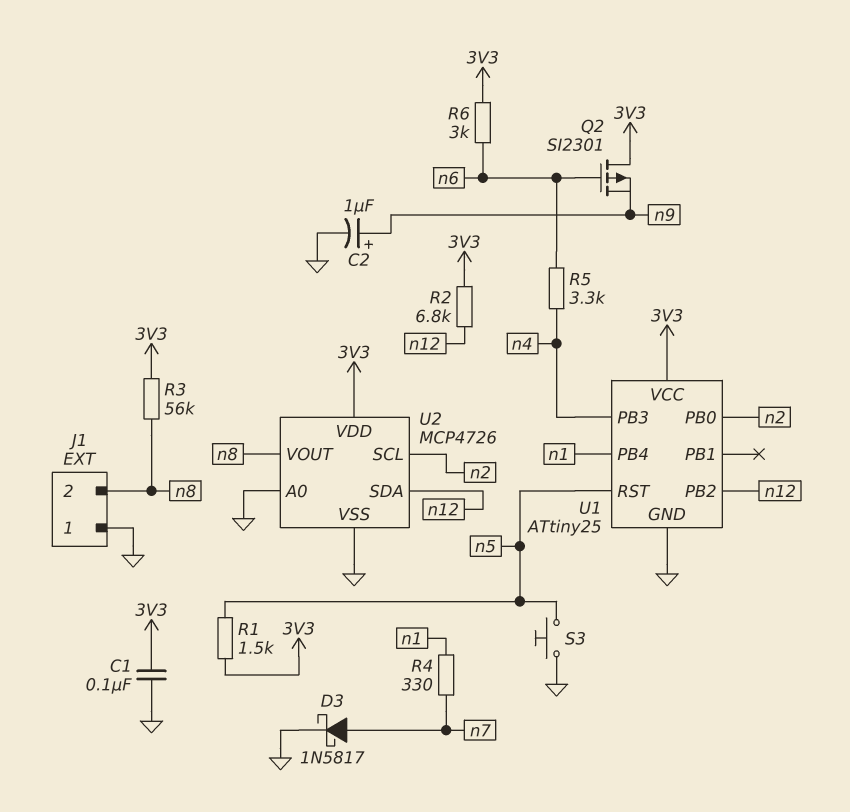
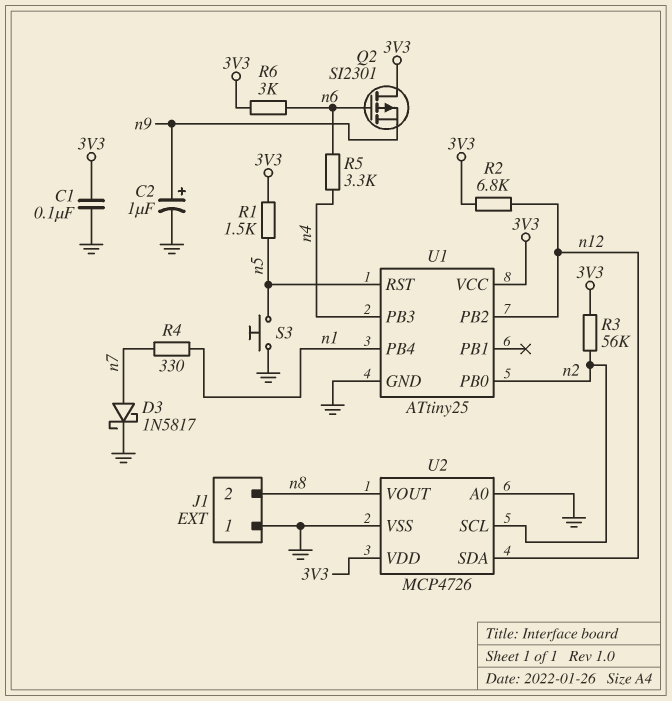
R3: 56k (3V3, n8) -> 56k (3V3, n2)

